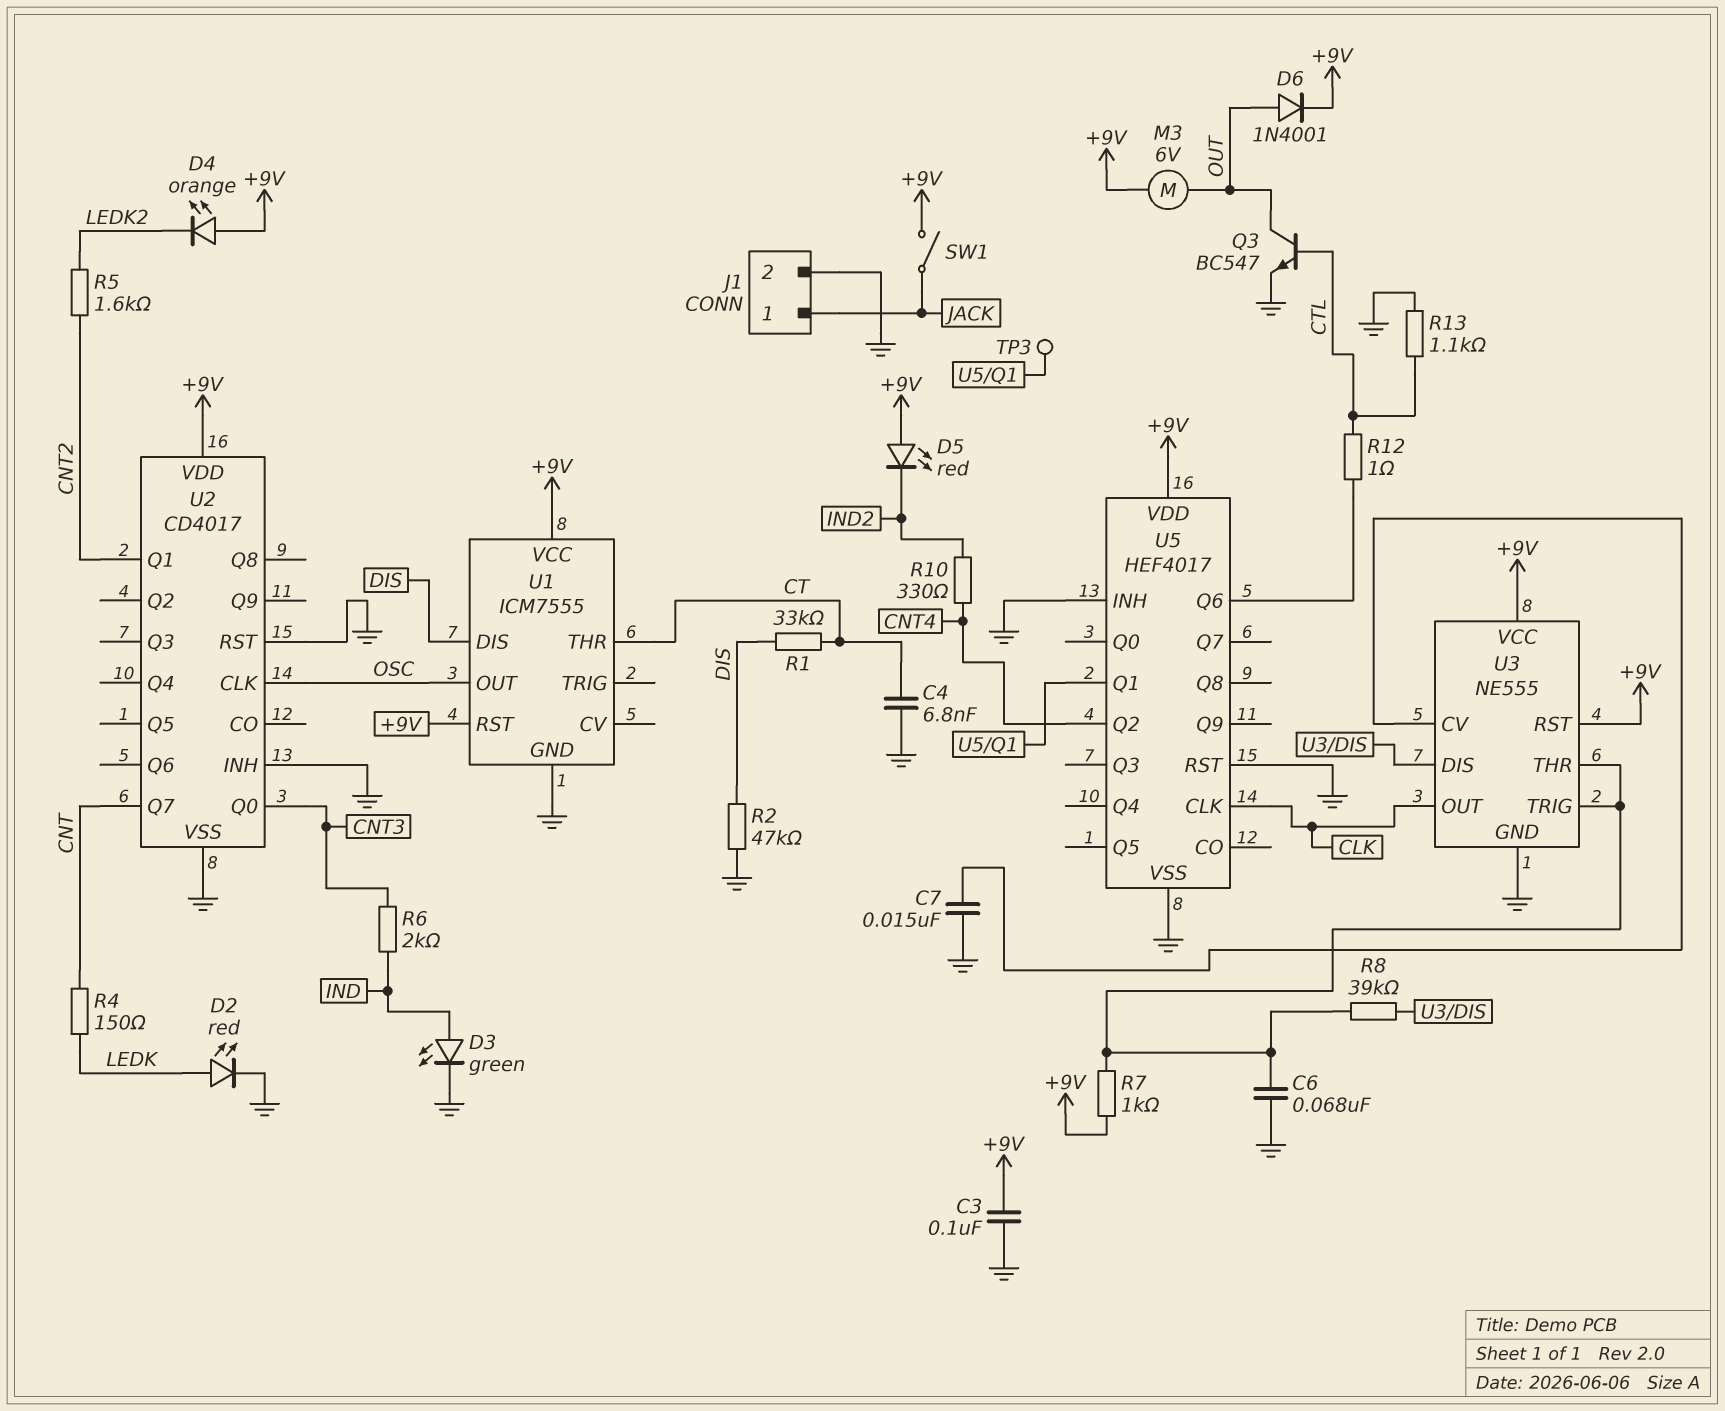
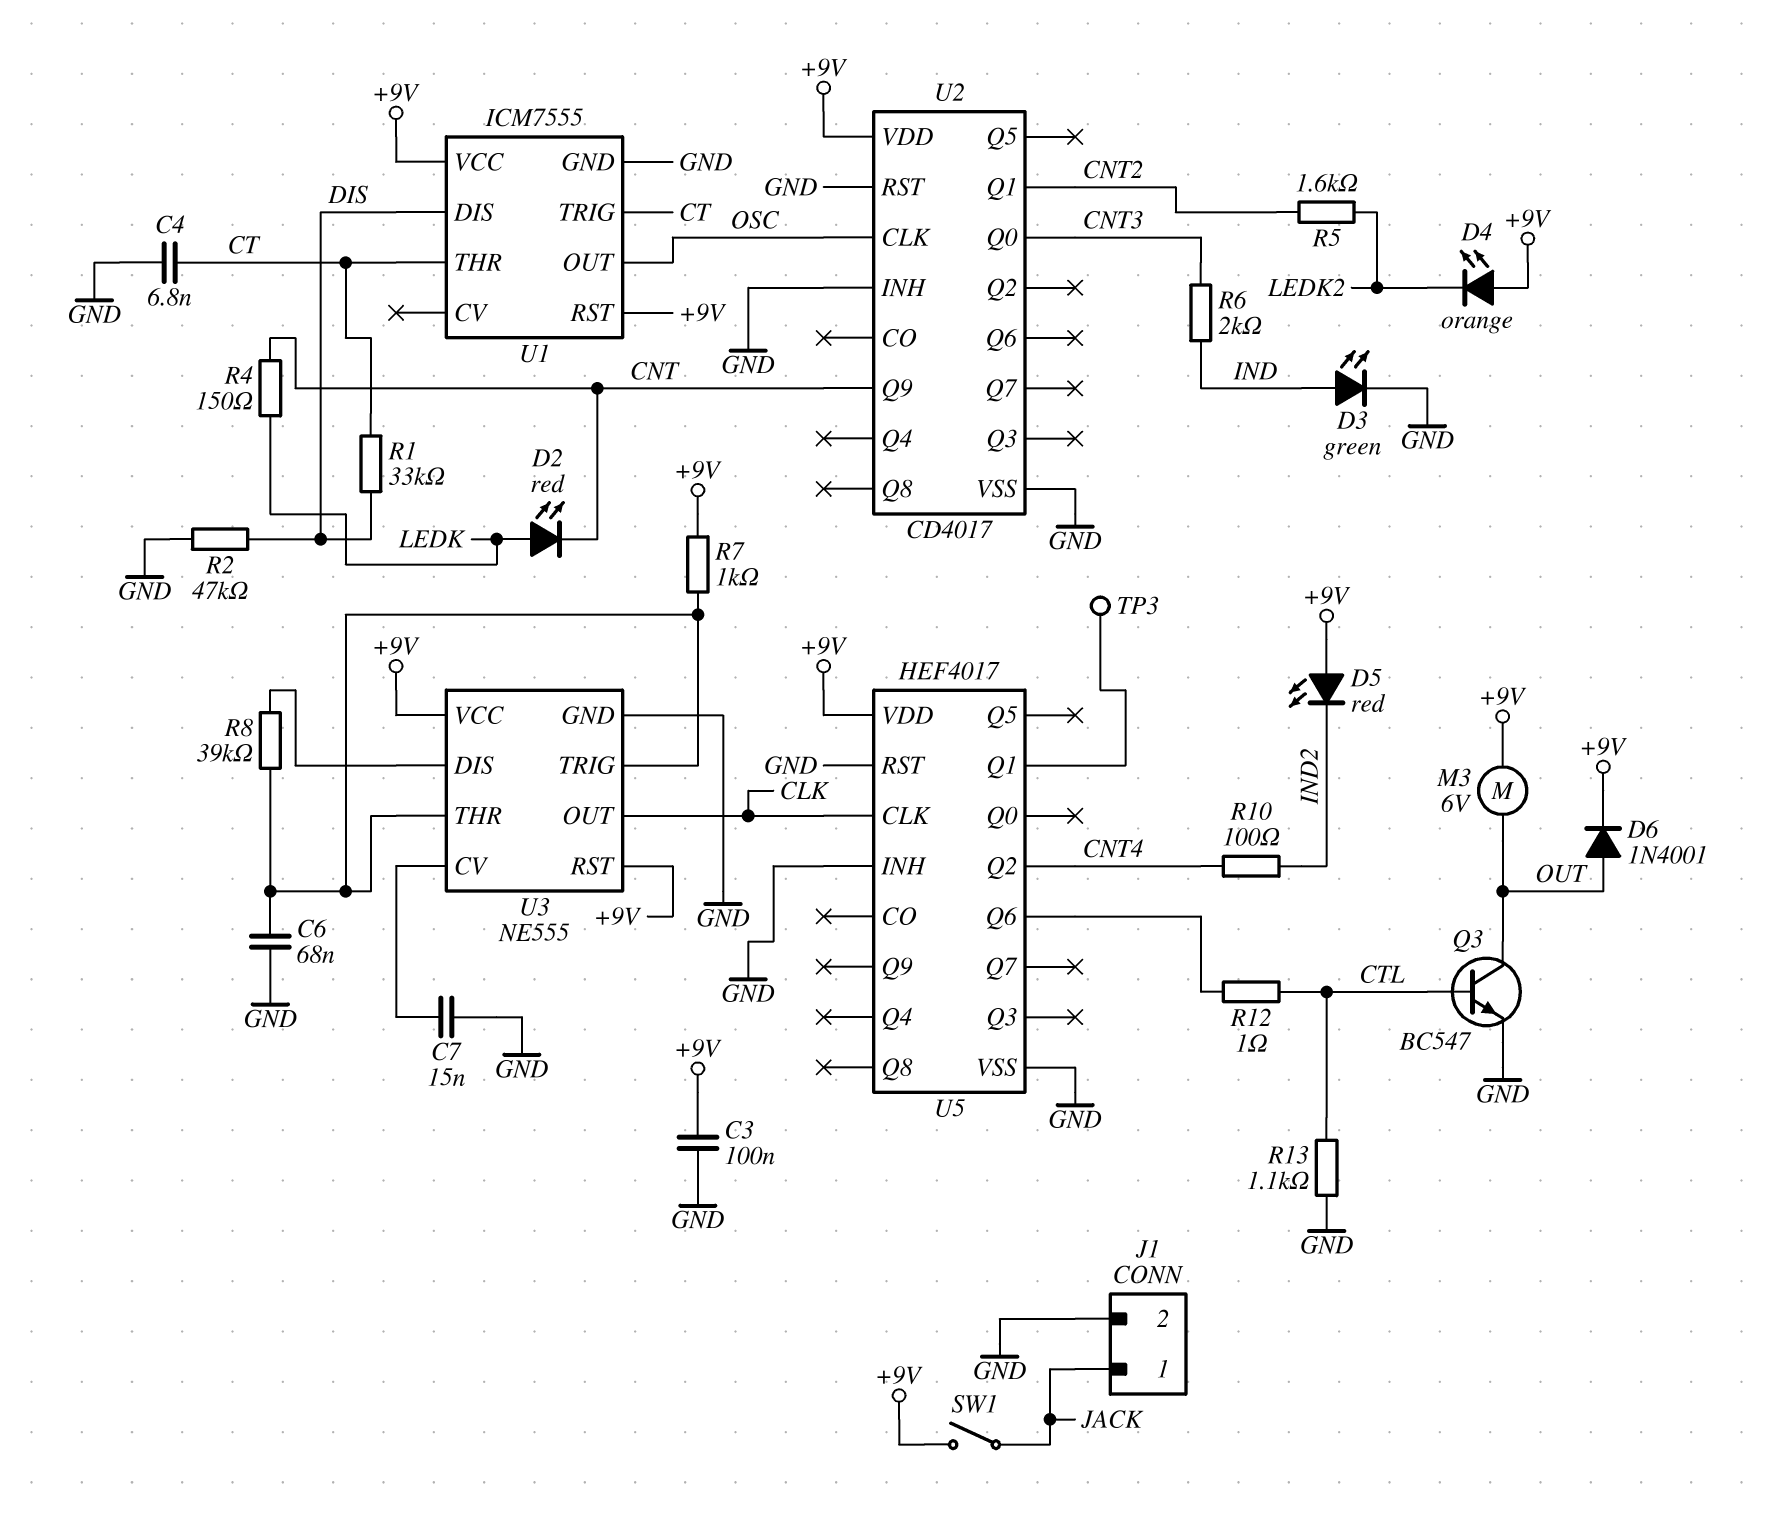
D2: LED red (A LEDK, K GND) -> LED red (A LEDK, K CNT)
R10: 330 (CNT4, IND2) -> 100 (CNT4, IND2)
U1 pin TRIG: none -> CT
U2 pin Q7: CNT -> none
U2 pin Q9: none -> CNT

